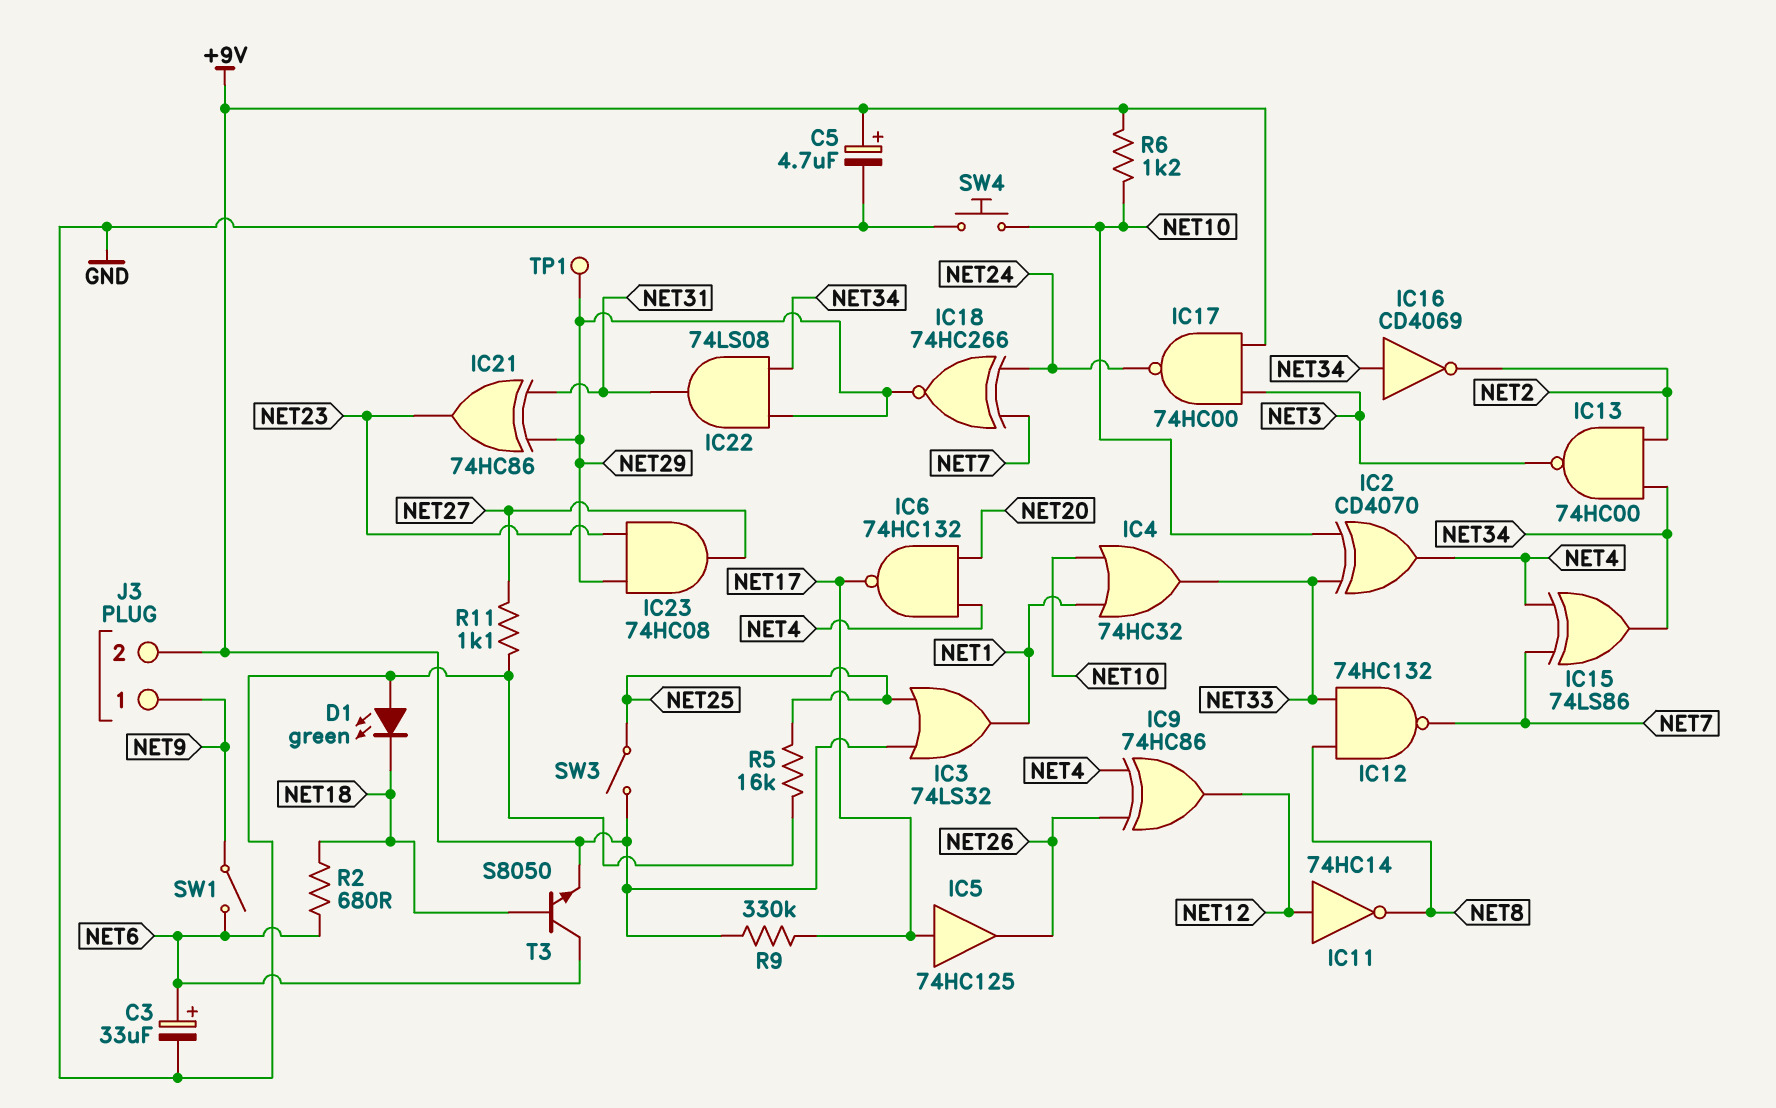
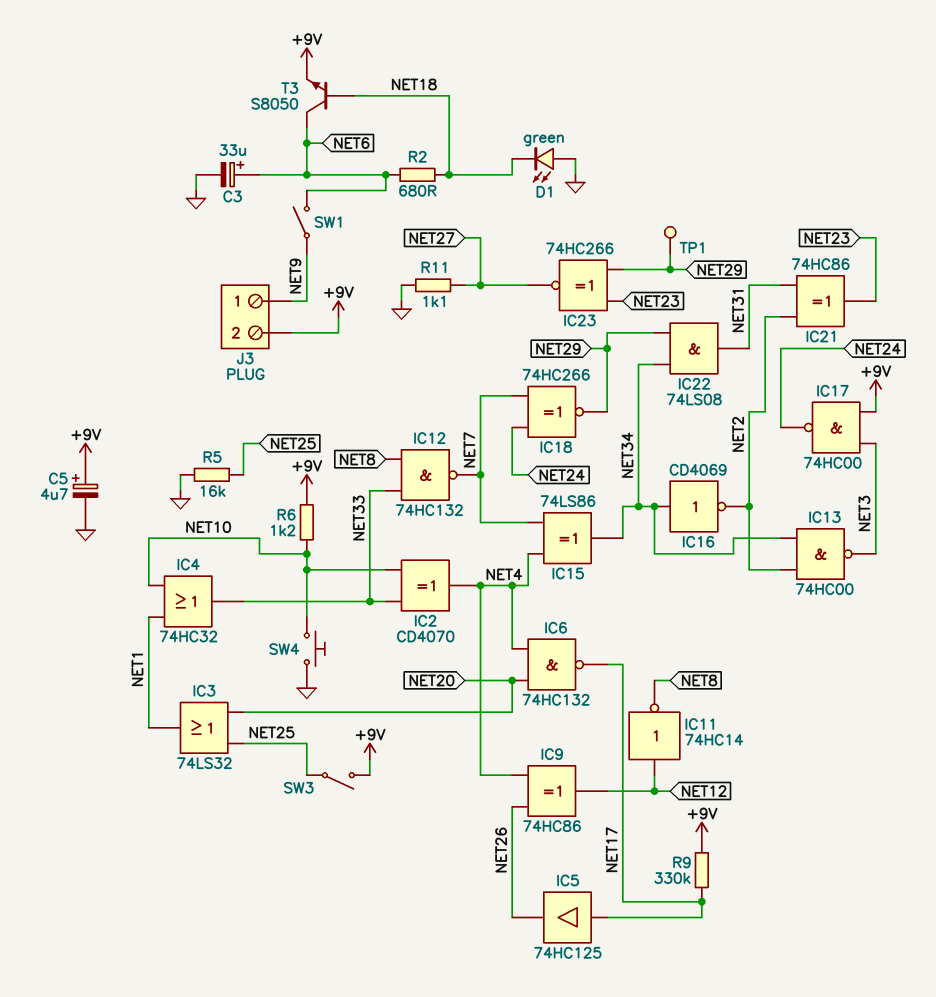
IC3: OR 74LS32 (in +9V, in NET25, out NET1) -> OR 74LS32 (in NET20, in NET25, out NET1)
IC21: XOR 74HC86 (in NET29, in NET31, out NET23) -> XOR 74HC86 (in NET2, in NET31, out NET23)
IC23: AND 74HC08 (in NET23, in NET29, out NET27) -> XNOR 74HC266 (in NET23, in NET29, out NET27)

